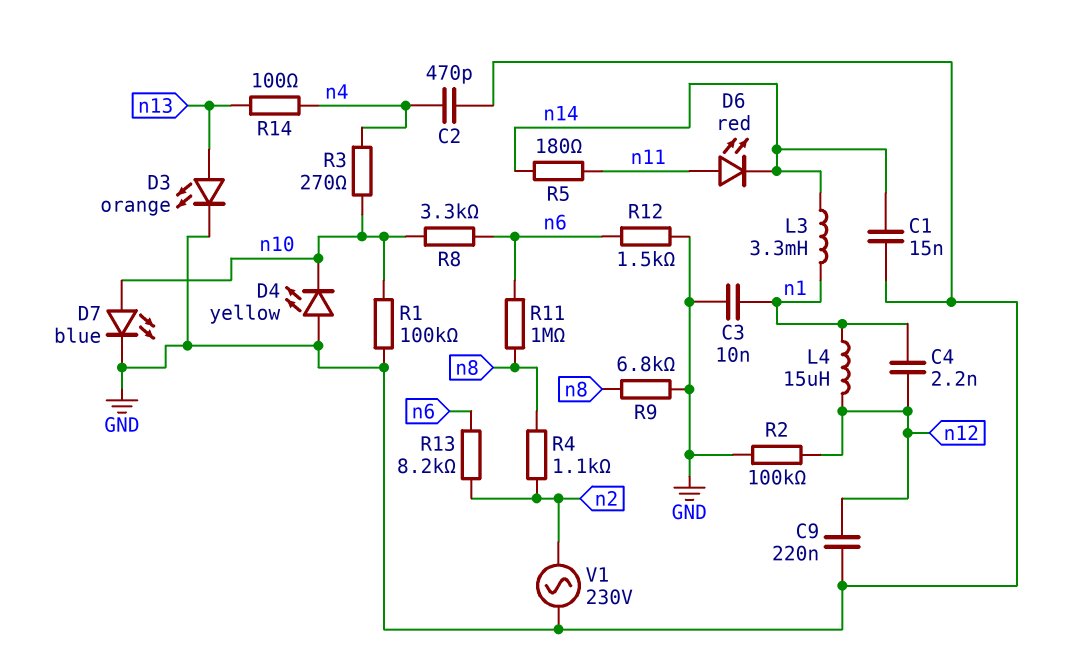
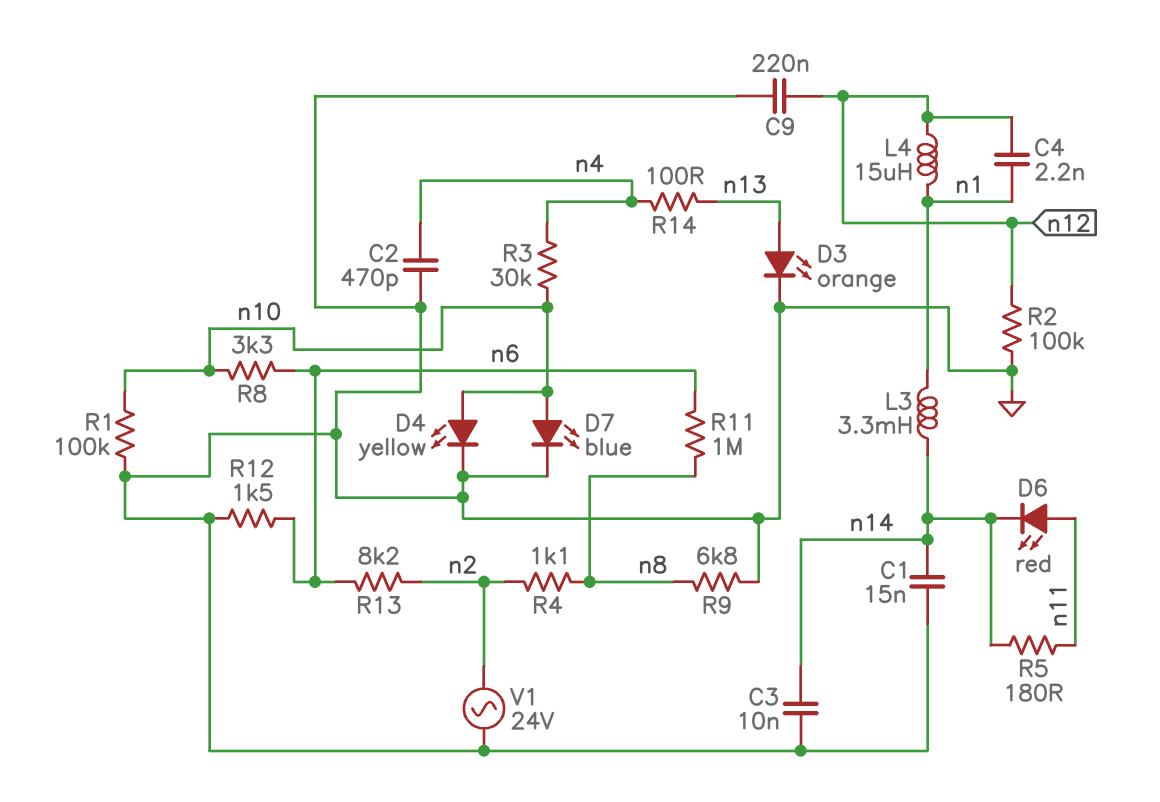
C3: 10nF (GND, n1) -> 10nF (GND, n14)
D4: LED yellow (A GND, K n10) -> LED yellow (A n10, K GND)
R3: 270 (n4, n10) -> 30k (n4, n10)
V1: AC 230V (GND, n2) -> AC 24V (GND, n2)

